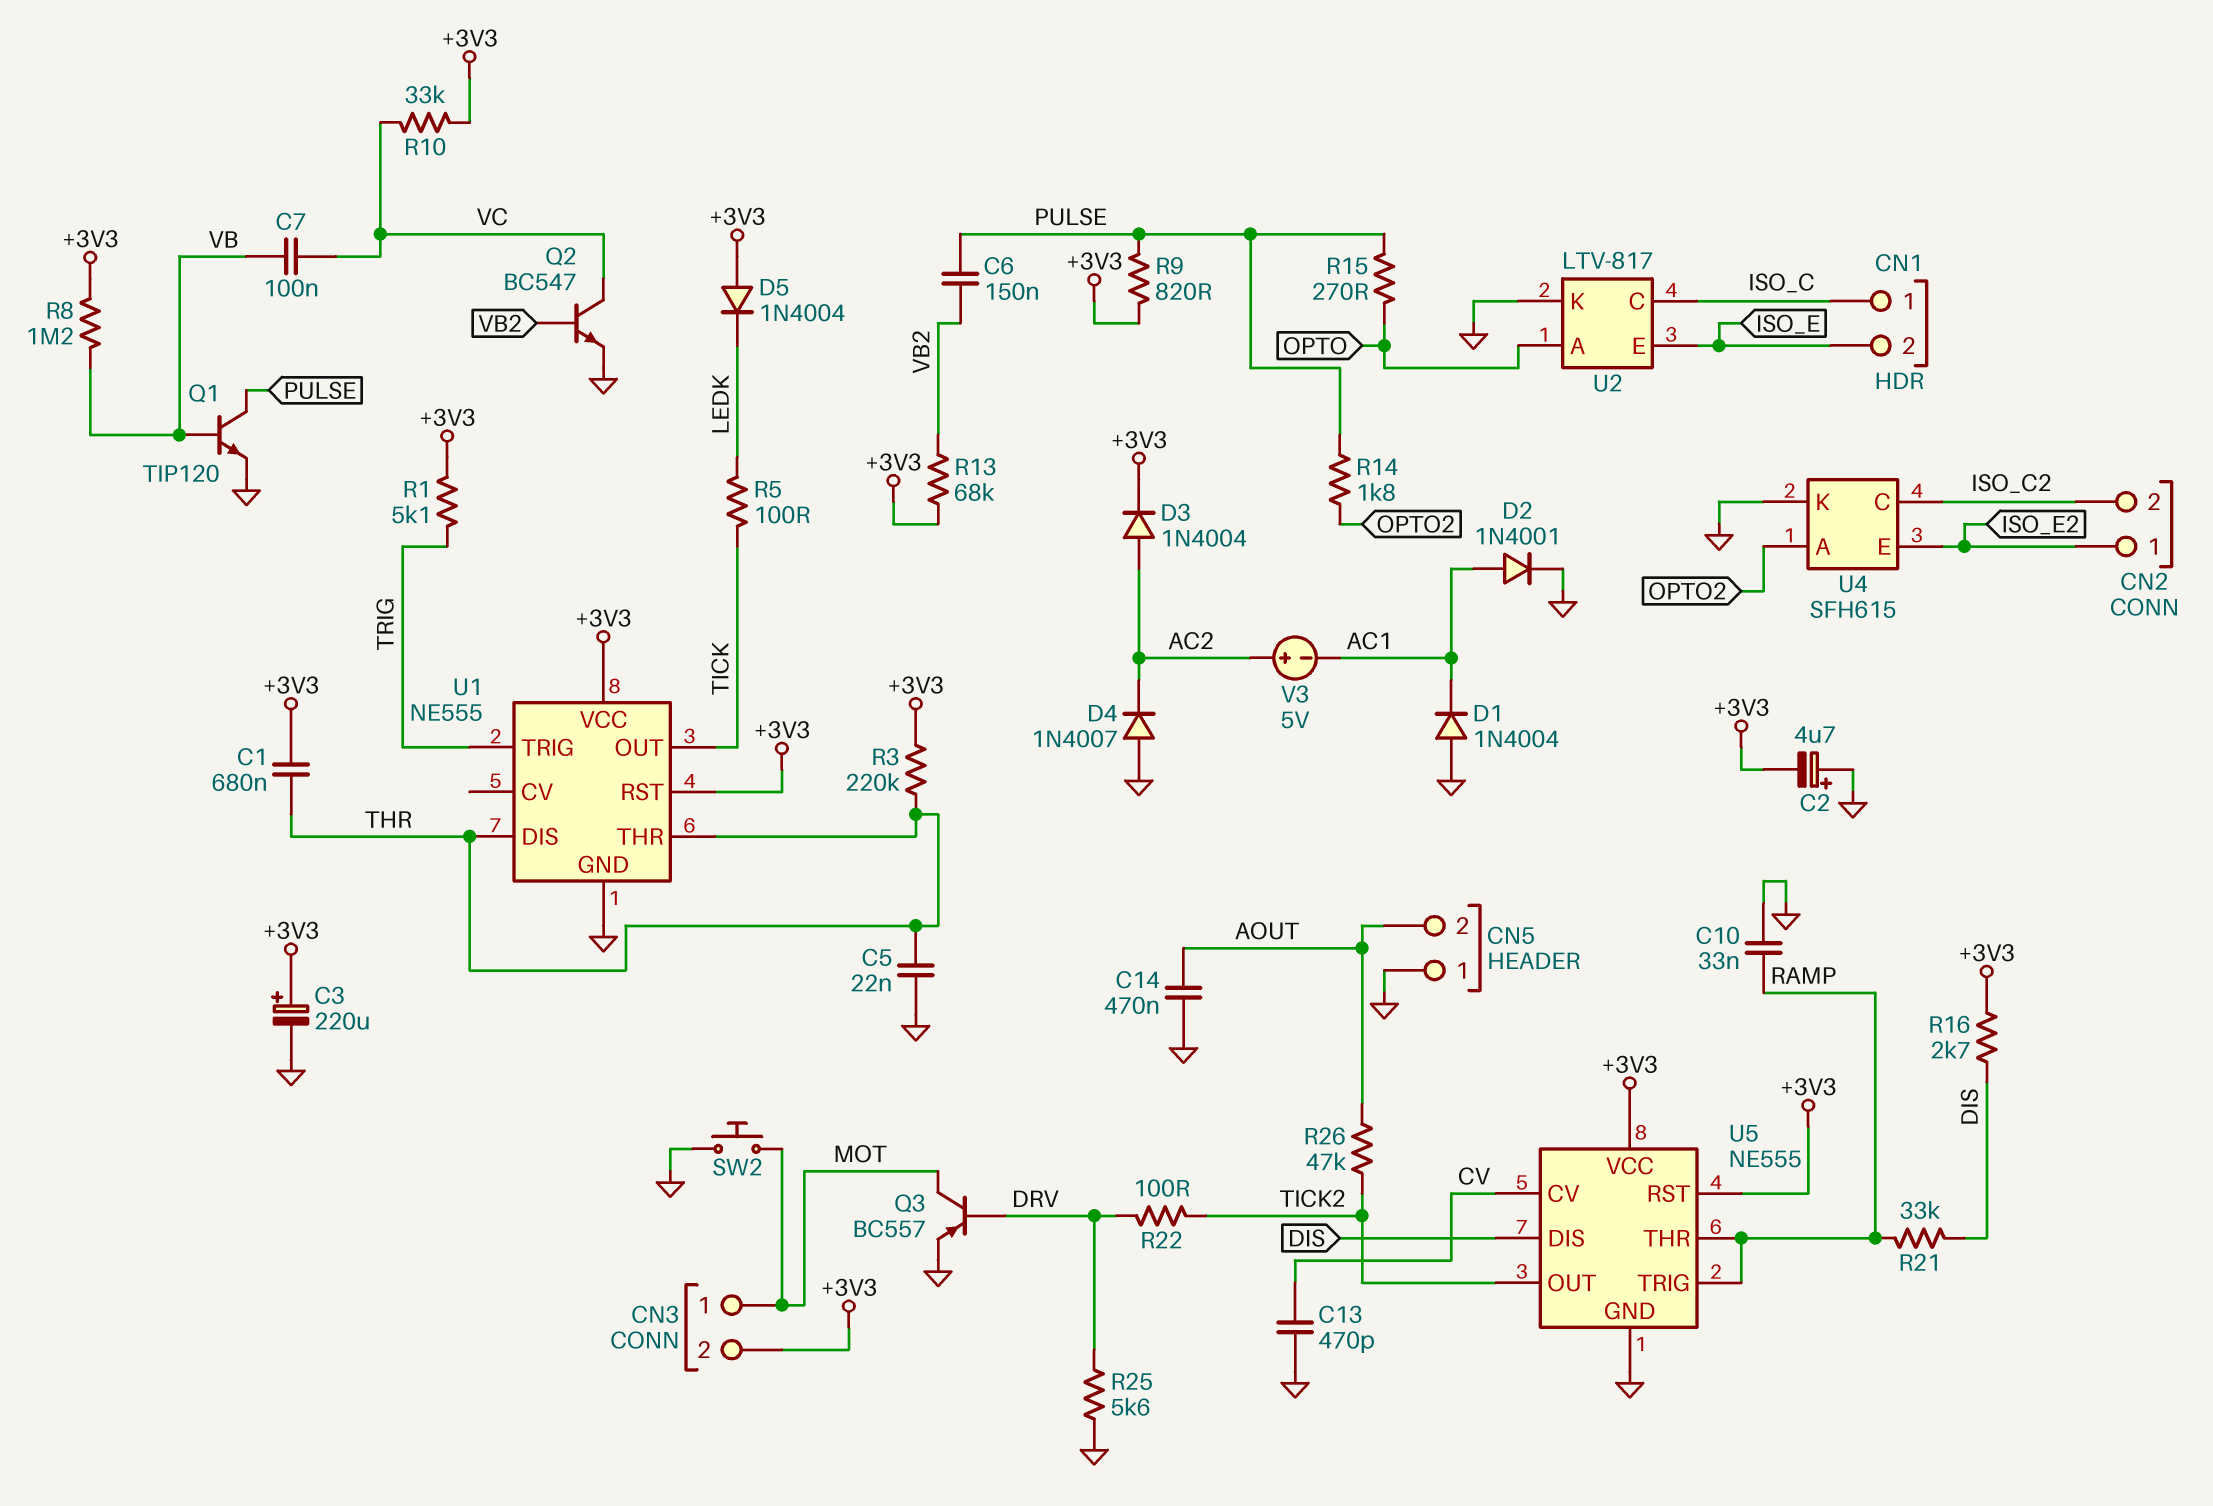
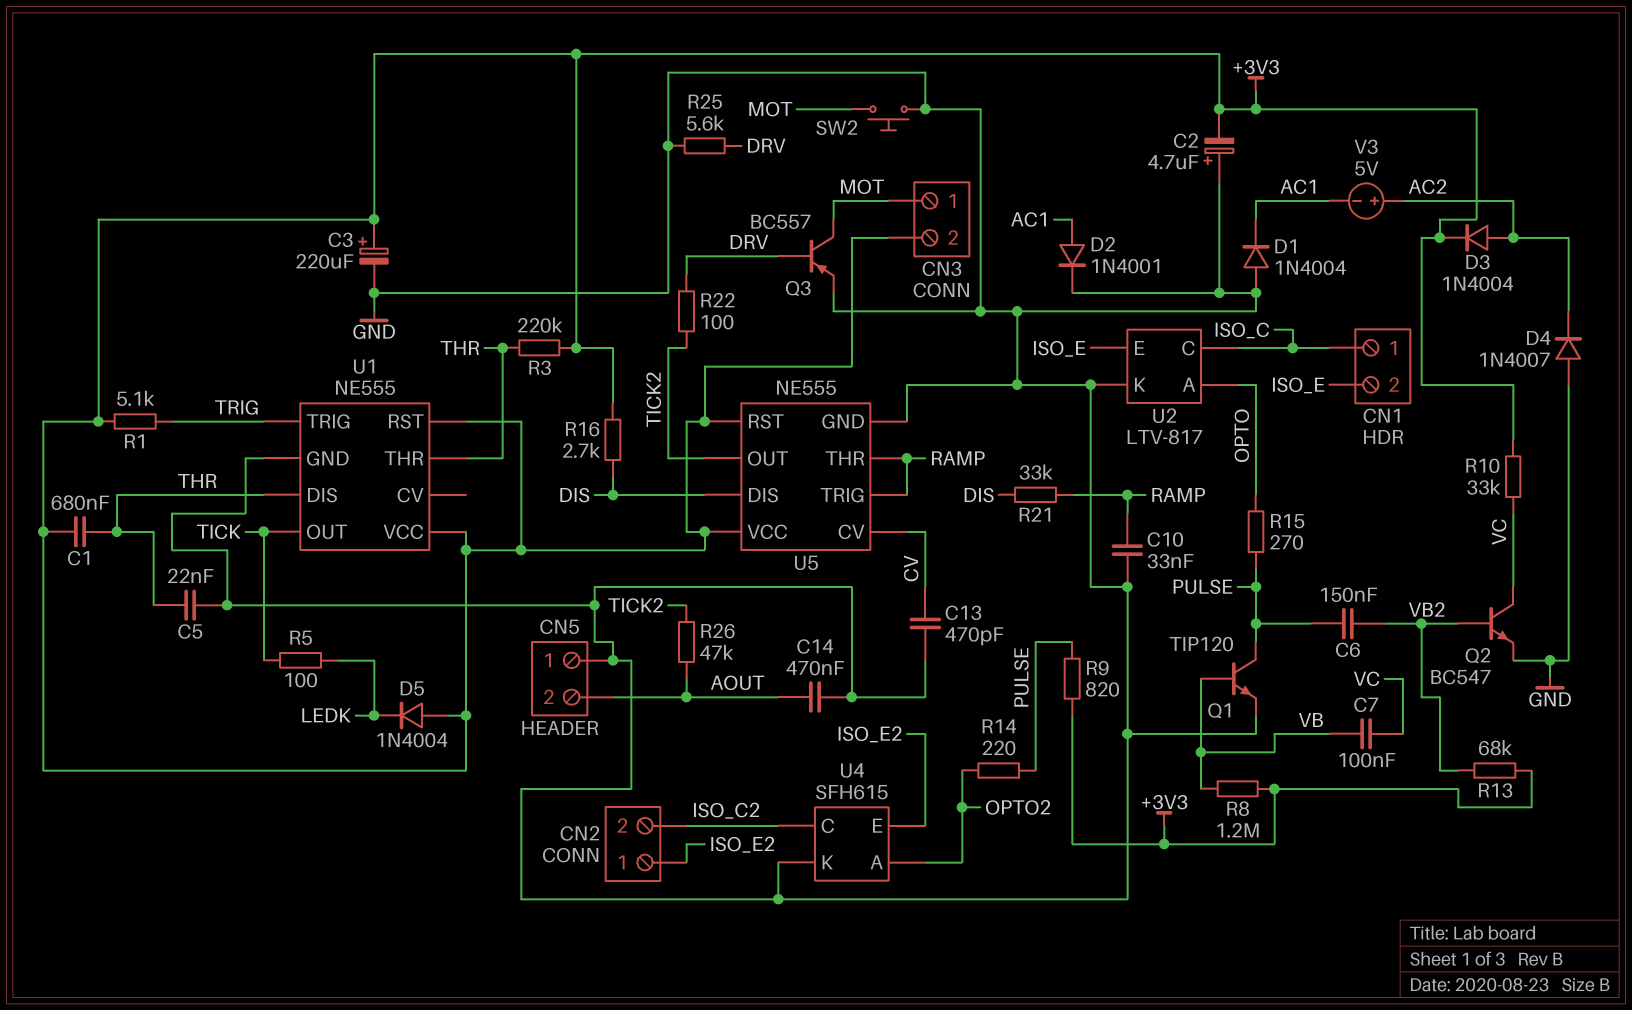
R14: 1.8k (OPTO2, PULSE) -> 220 (OPTO2, PULSE)

